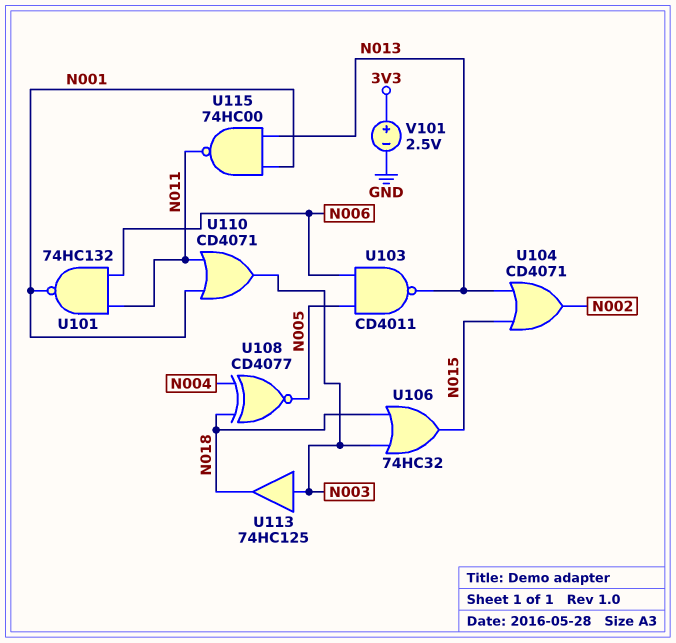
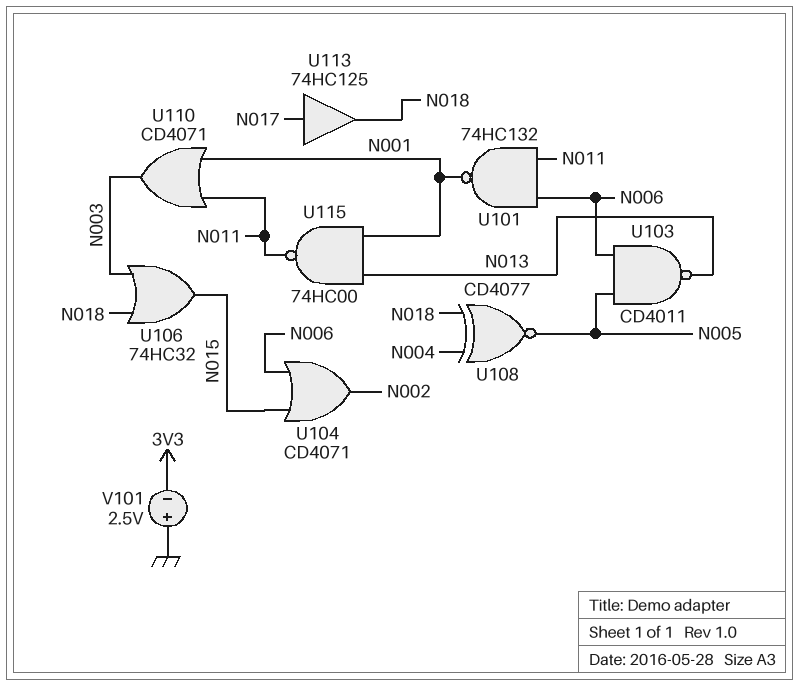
U104: OR CD4071 (in N013, in N015, out N002) -> OR CD4071 (in N006, in N015, out N002)
U113: buffer 74HC125 (in N003, out N018) -> buffer 74HC125 (in N017, out N018)
V101: 2.5V (plus 3V3, minus GND) -> 2.5V (plus GND, minus 3V3)

